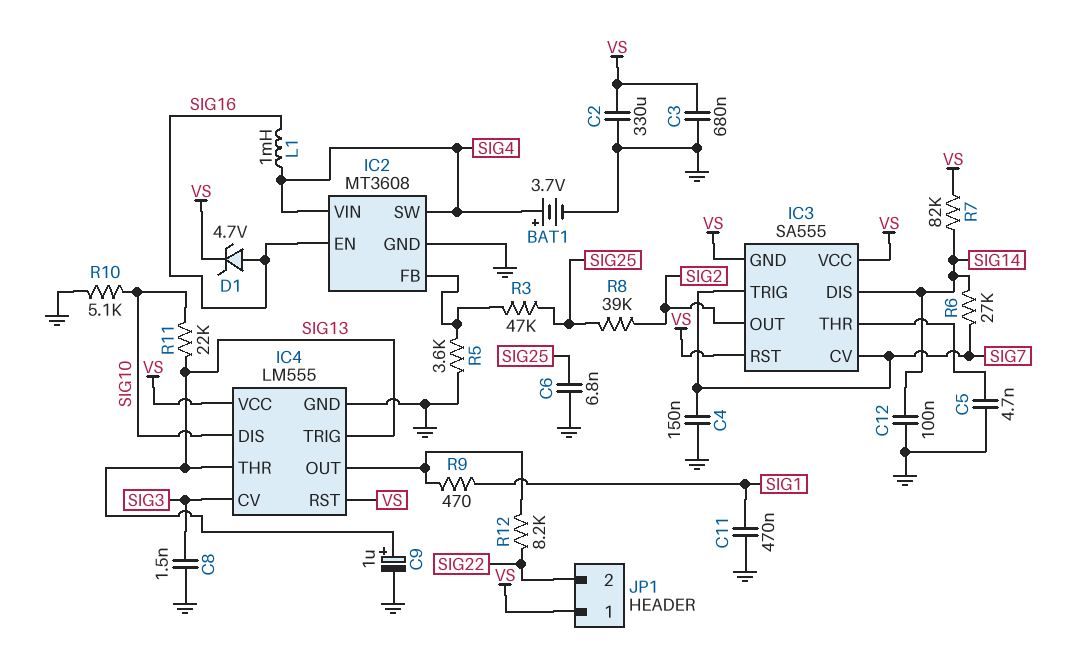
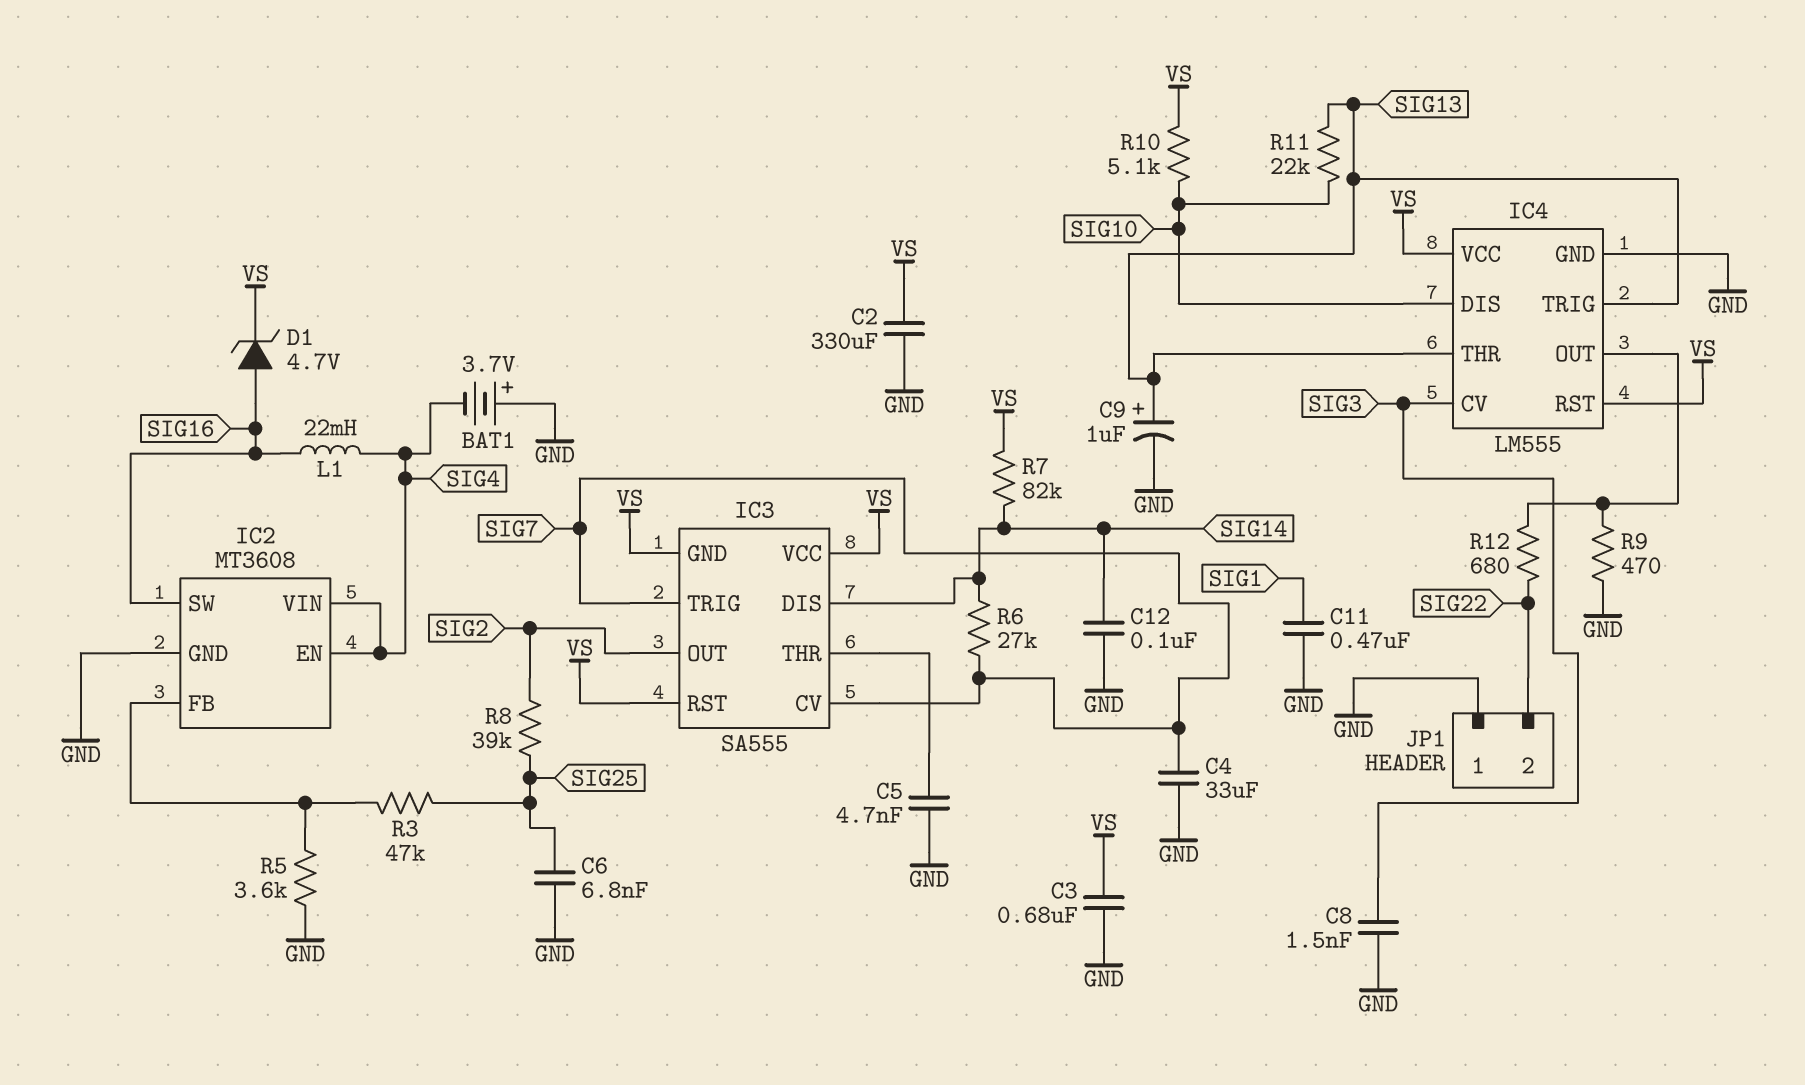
BAT1: 3.7V (plus SIG4, minus GND) -> 3.7V (plus GND, minus SIG4)
C4: 150nF (GND, SIG7) -> 33uF (GND, SIG7)
IC2 pin EN: SIG16 -> SIG4
IC2 pin SW: SIG4 -> SIG16
JP1 pin 1: VS -> GND
L1: 1mH (SIG4, SIG16) -> 22mH (SIG4, SIG16)
R9: 470 (IC4/OUT, SIG1) -> 470 (GND, IC4/OUT)
R10: 5.1k (GND, SIG10) -> 5.1k (SIG10, VS)
R12: 8.2k (IC4/OUT, SIG22) -> 680 (IC4/OUT, SIG22)

